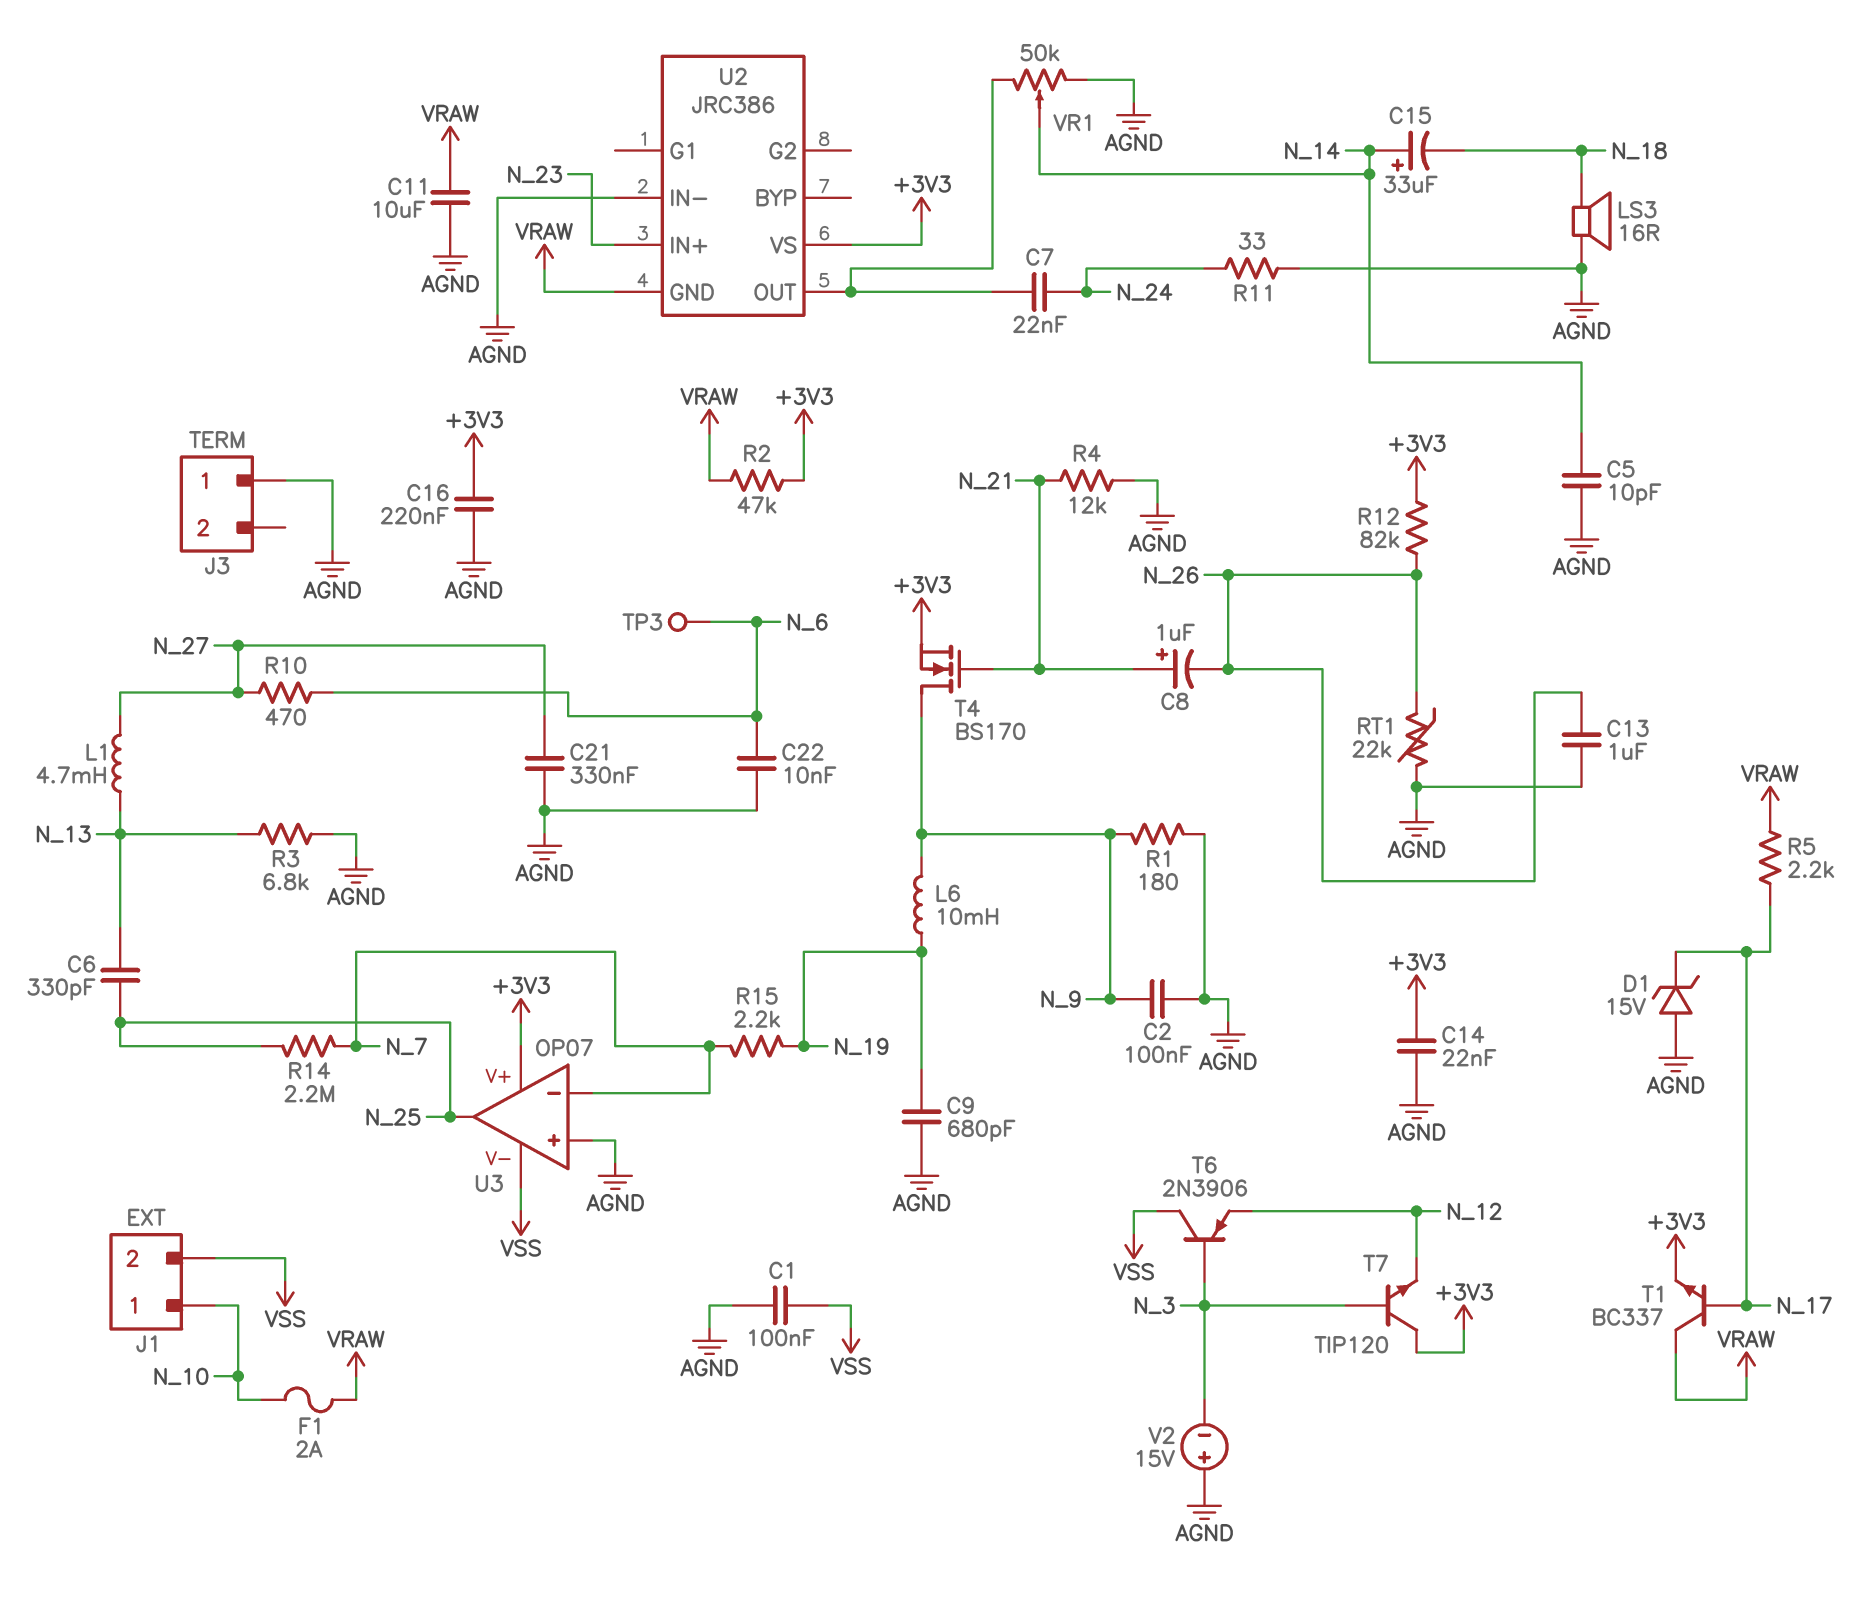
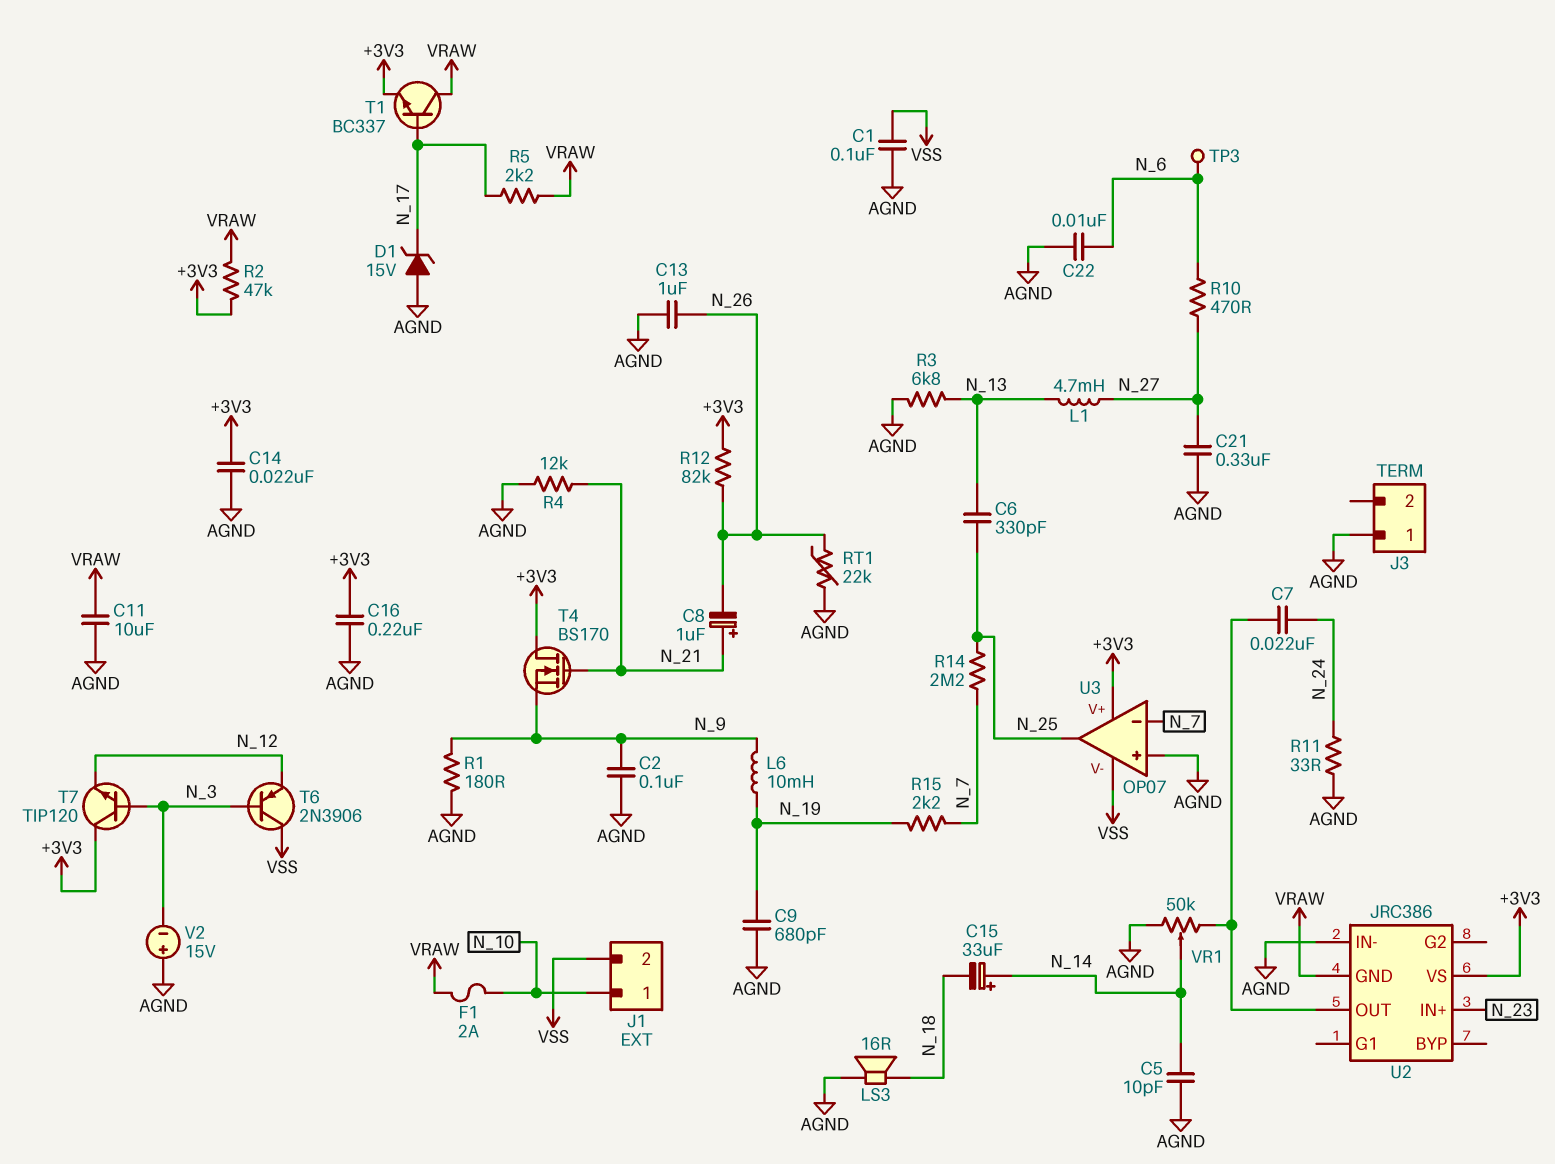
T4: NMOS BS170 (G N_21, D N_9, S +3V3) -> NMOS BS170 (G N_21, D +3V3, S N_9)

